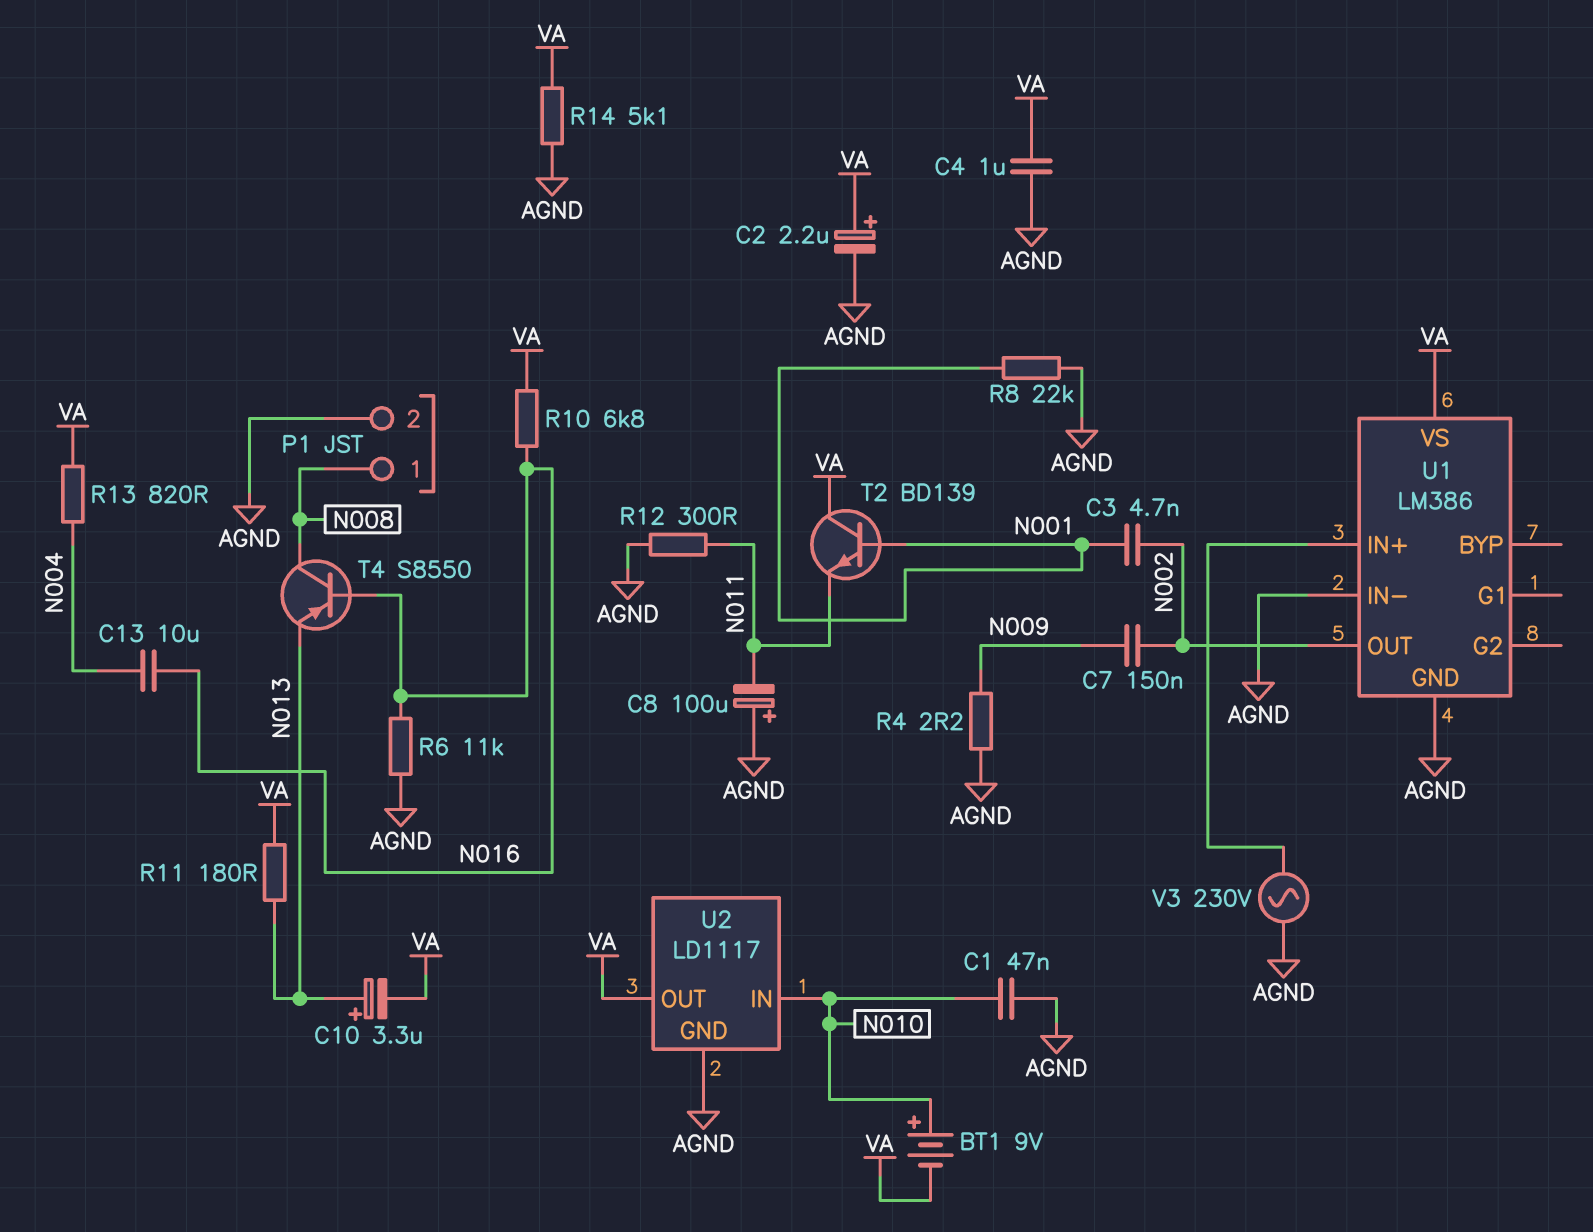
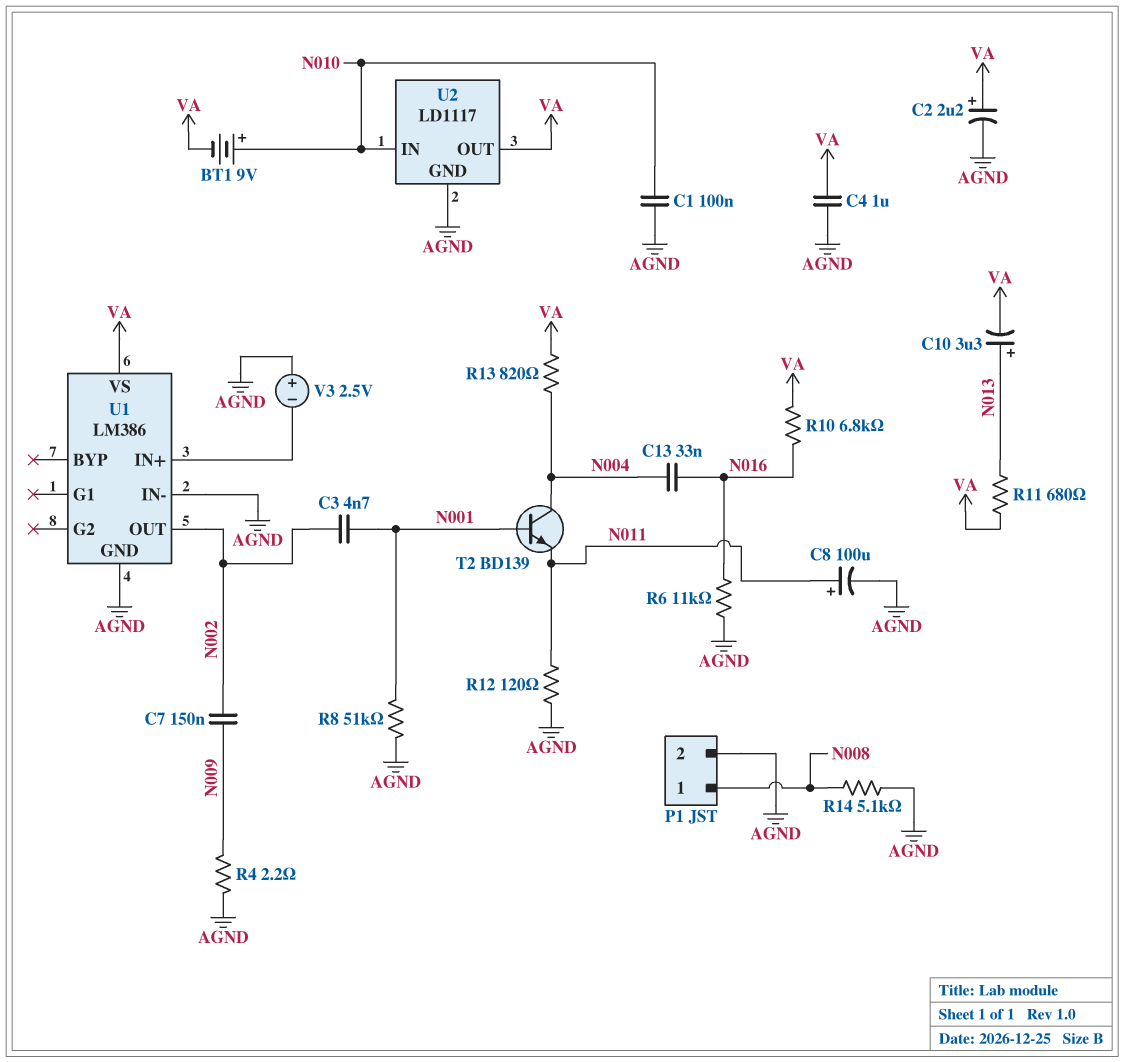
C1: 47nF (AGND, N010) -> 100nF (AGND, N010)
C8: 100uF (plus AGND, minus N011) -> 100uF (plus N011, minus AGND)
C13: 10uF (N004, N016) -> 33nF (N004, N016)
R8: 22k (AGND, N001) -> 51k (AGND, N001)
R11: 180 (N013, VA) -> 680 (N013, VA)
R12: 300 (AGND, N011) -> 120 (AGND, N011)
R14: 5.1k (AGND, VA) -> 5.1k (AGND, N008)
T2: NPN BD139 (B N001, C VA, E N011) -> NPN BD139 (B N001, C N004, E N011)
T4: PNP S8550 (B N016, C N008, E N013) -> none
V3: AC 230V (AGND, U1/IN+) -> 2.5V (plus AGND, minus U1/IN+)

